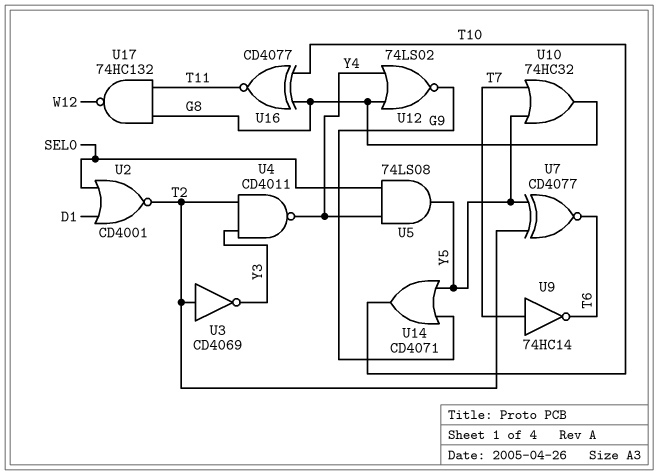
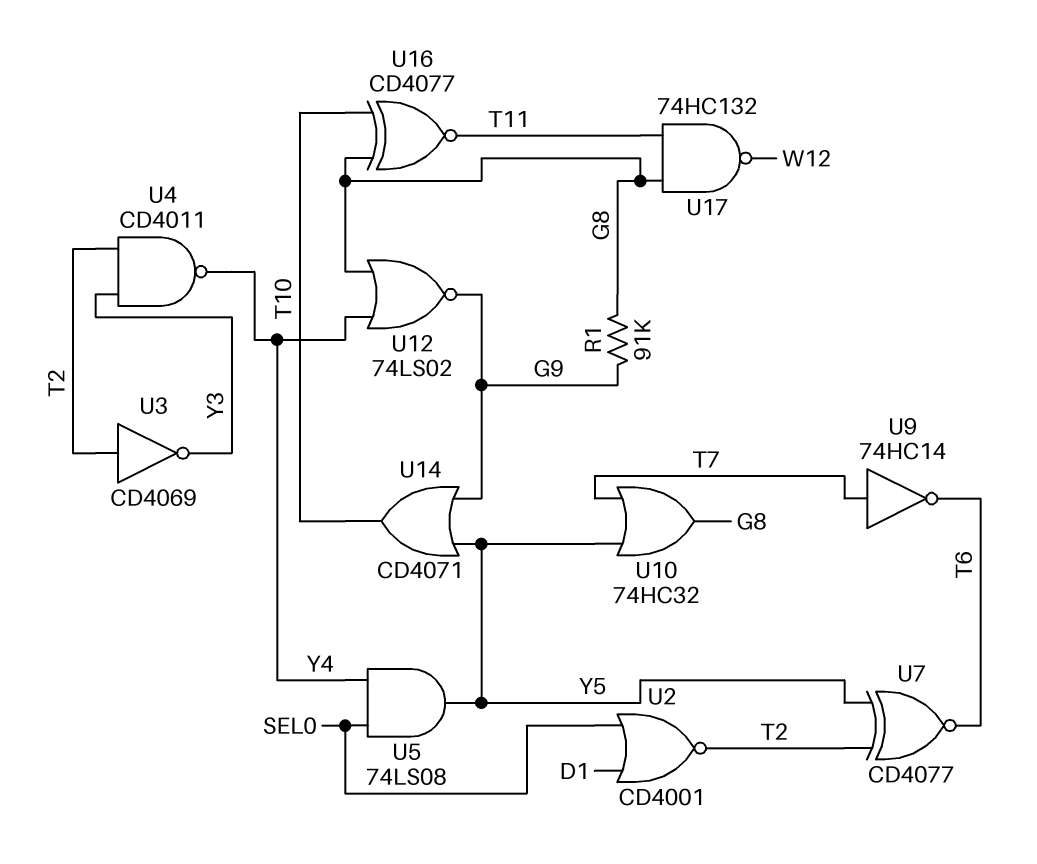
R1: none -> 91k (G8, G9)

